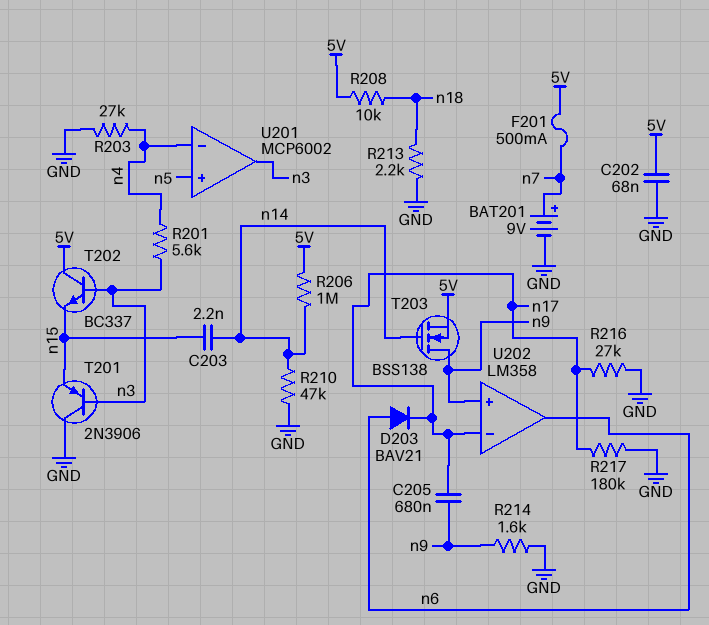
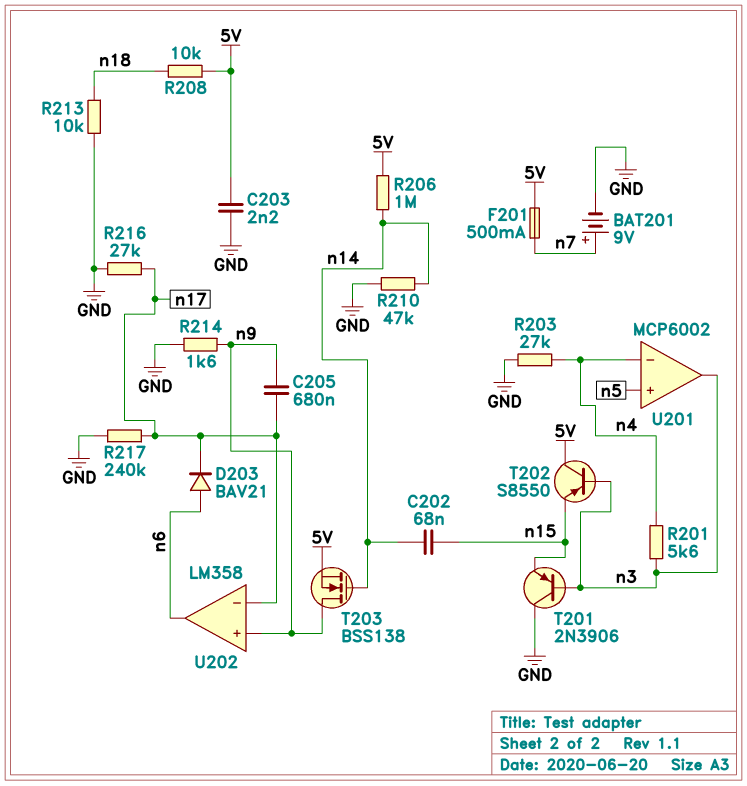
C202: 68nF (5V, GND) -> 68nF (n14, n15)
C203: 2.2nF (n14, n15) -> 2.2nF (5V, GND)
R213: 2.2k (GND, n18) -> 10k (GND, n18)
R217: 180k (GND, n17) -> 240k (GND, n17)
T202: NPN BC337 (B n3, C 5V, E n15) -> PNP S8550 (B n3, C 5V, E n15)

